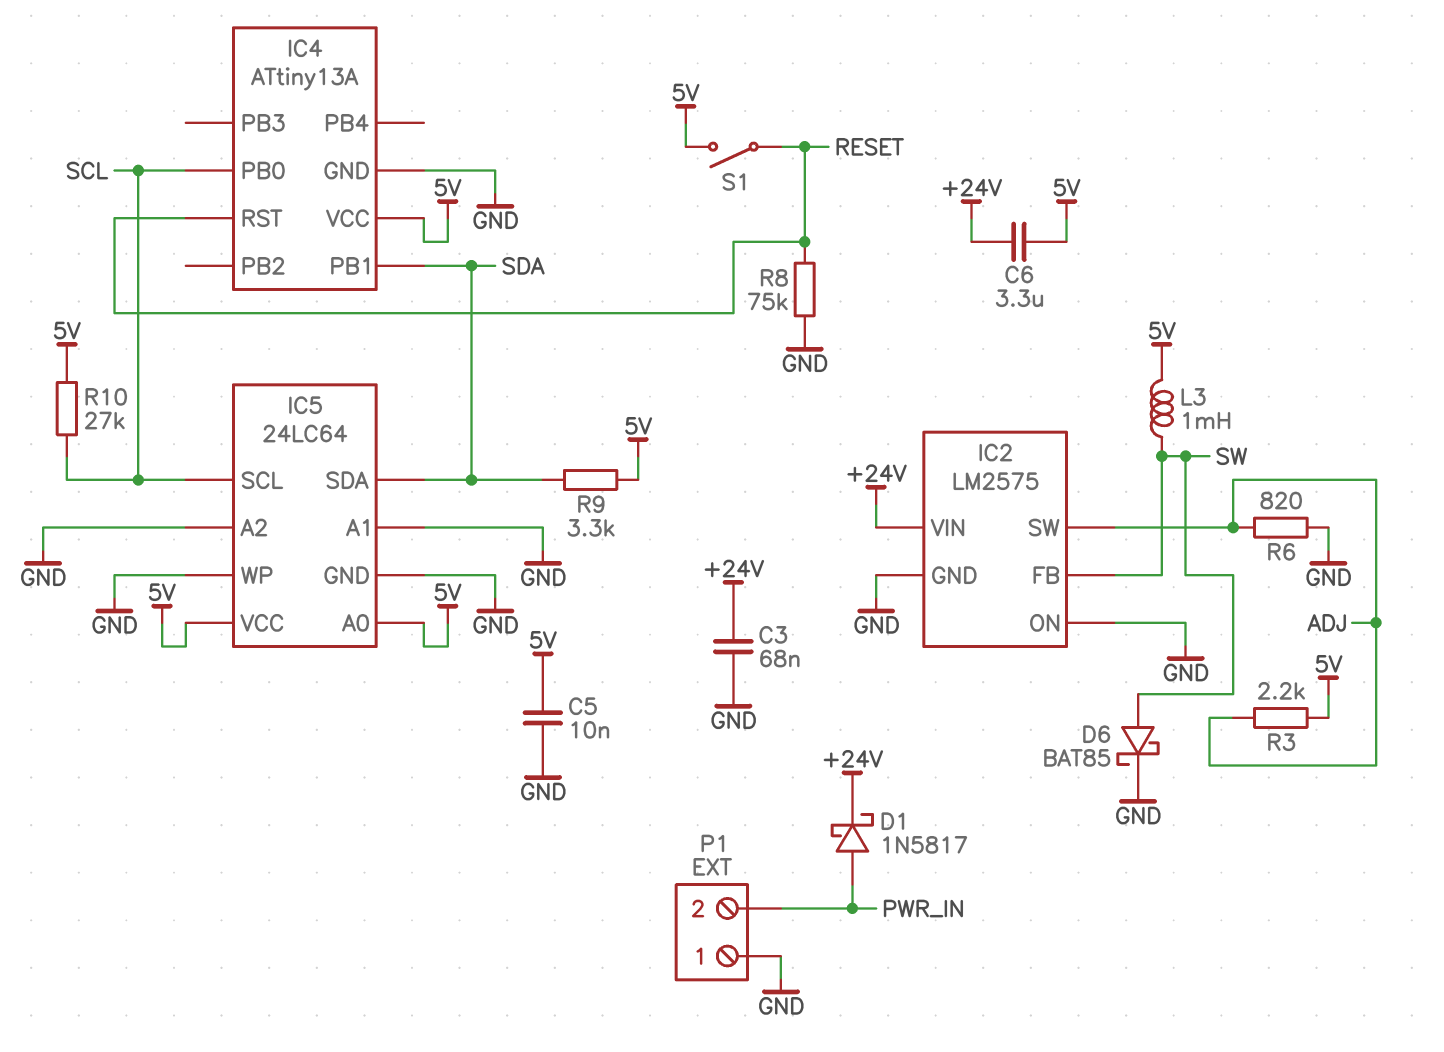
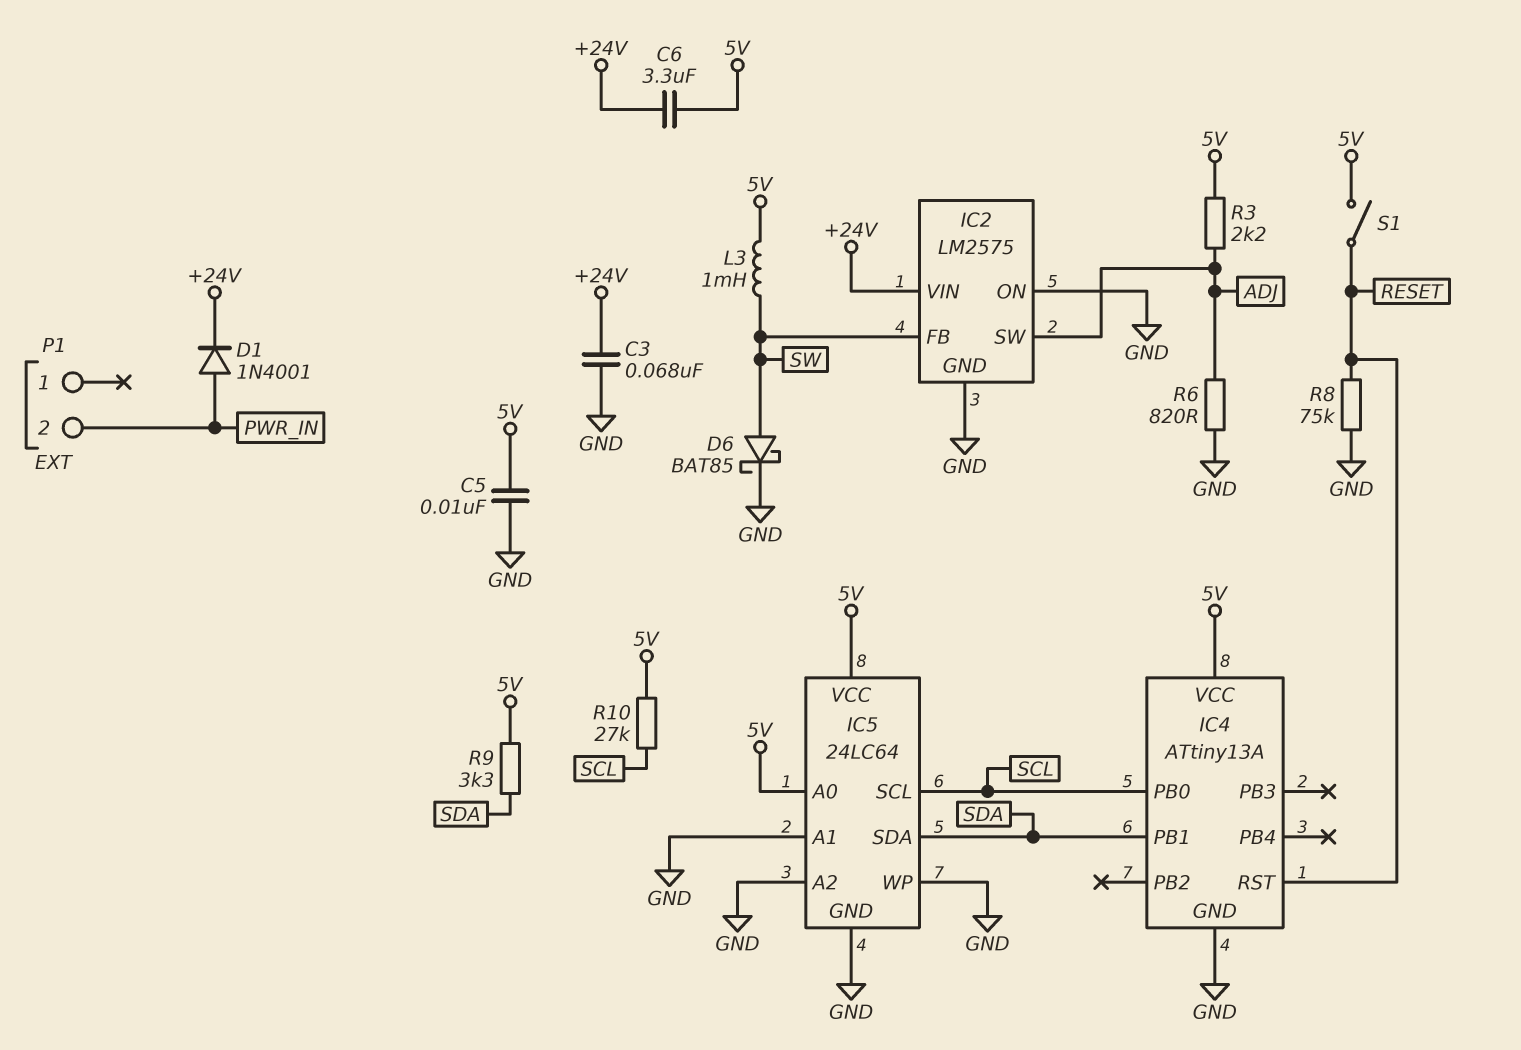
D1: schottky 1N5817 (A PWR_IN, K +24V) -> diode 1N4001 (A PWR_IN, K +24V)
P1 pin 1: GND -> none

